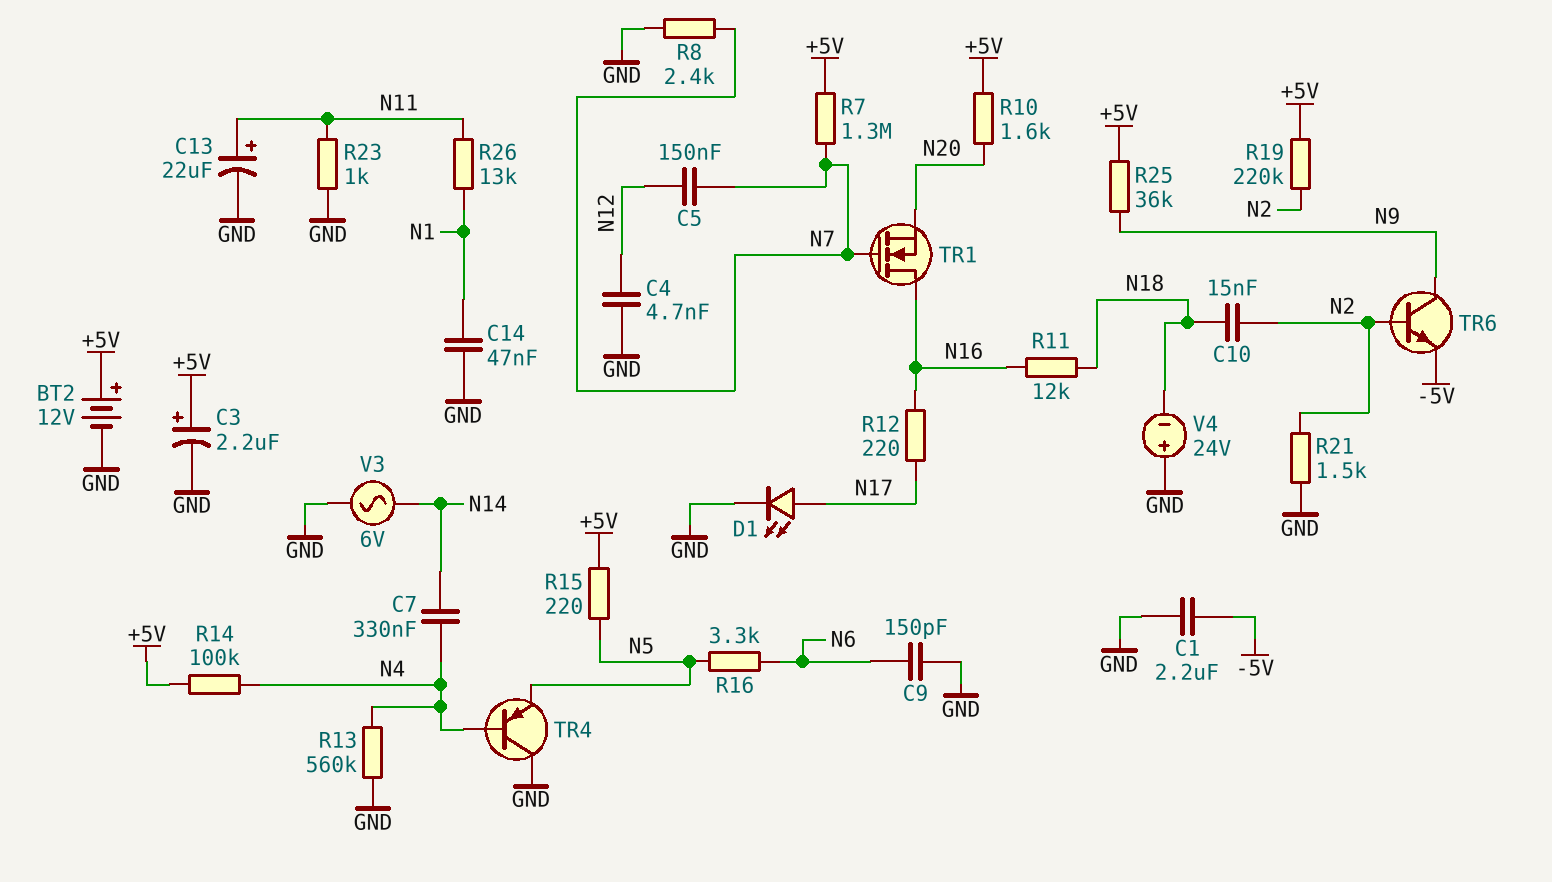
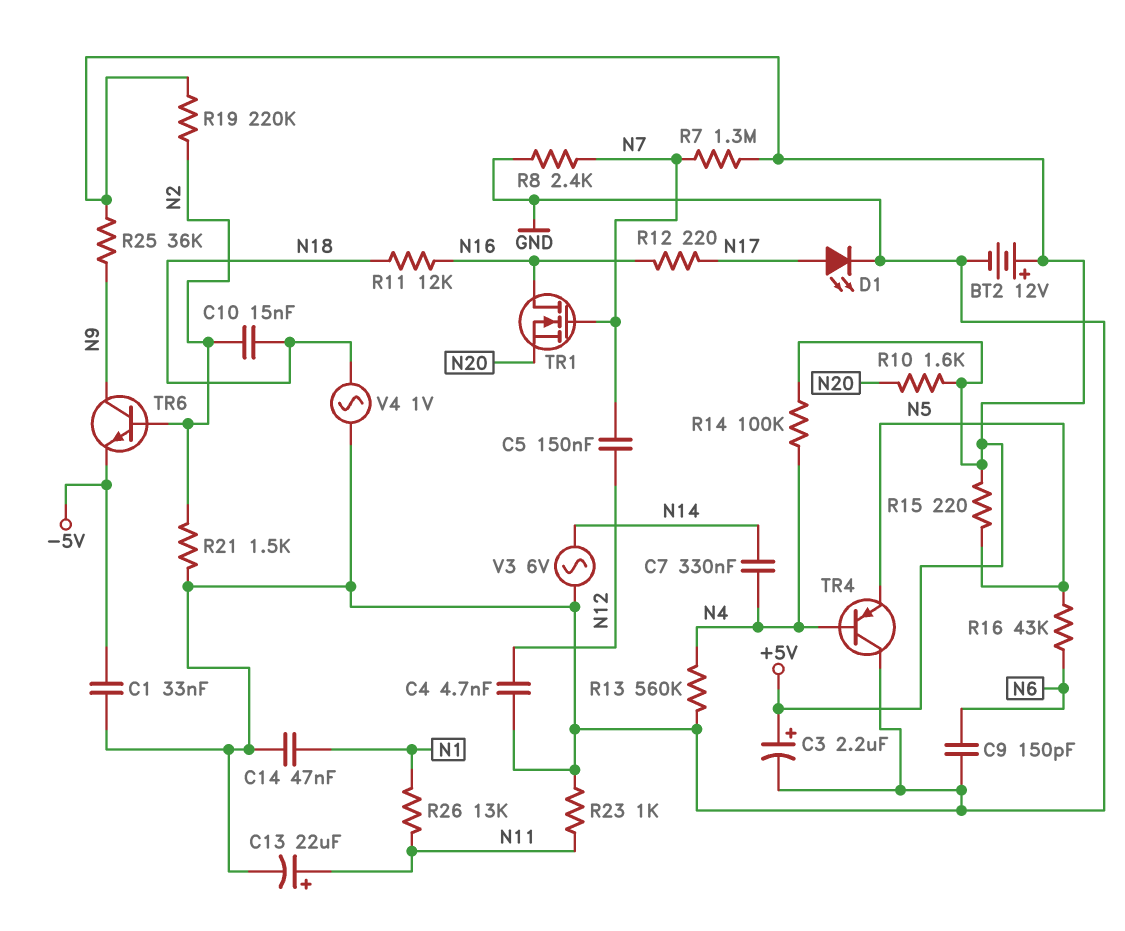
C1: 2.2uF (-5V, GND) -> 33nF (-5V, GND)
R16: 3.3k (N5, N6) -> 43k (N5, N6)
V4: 24V (plus GND, minus N18) -> AC 1V (GND, N18)

